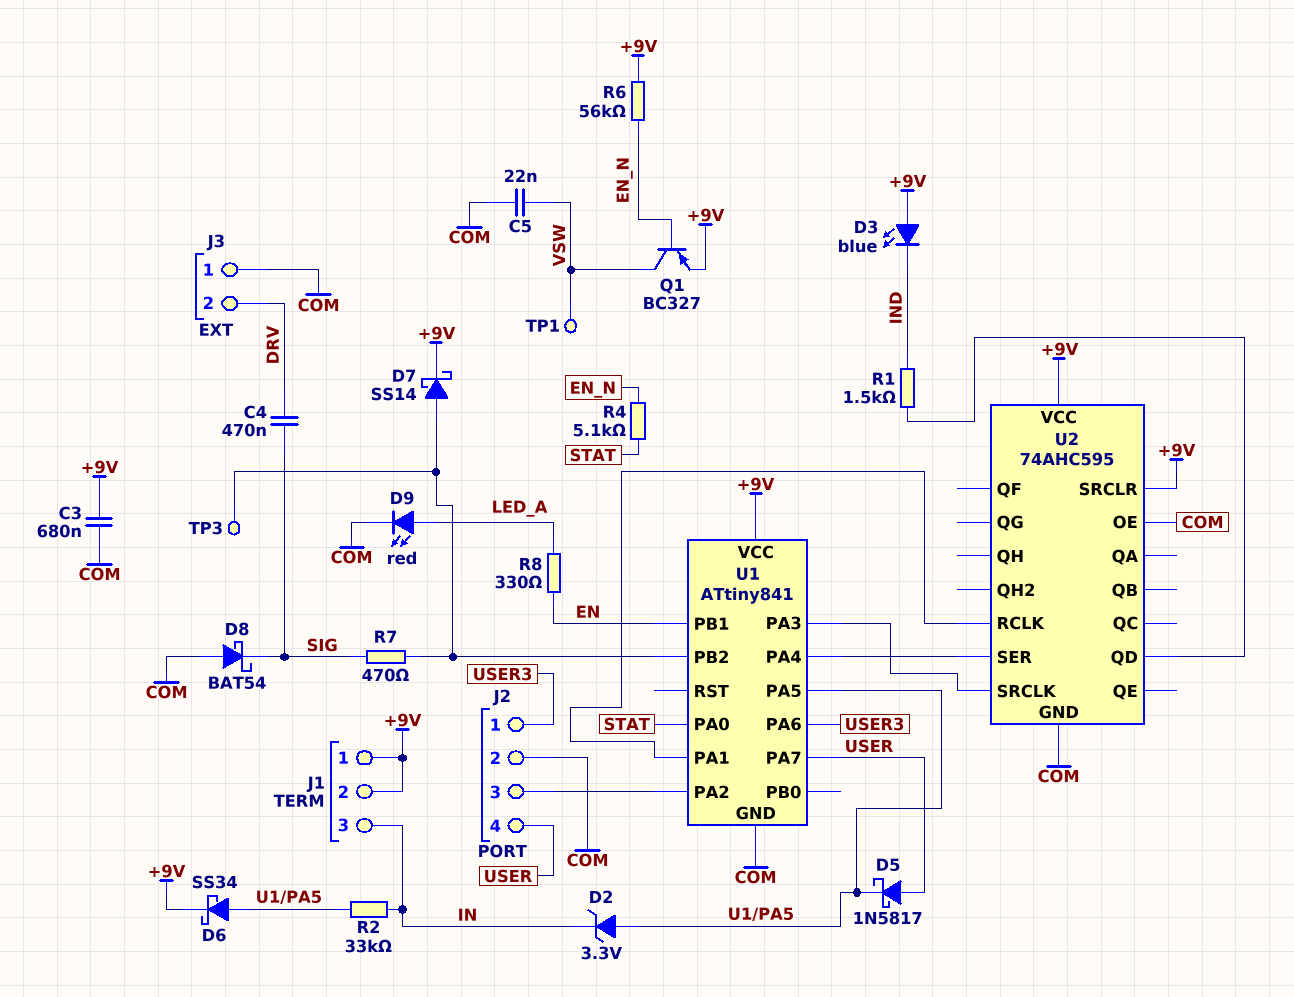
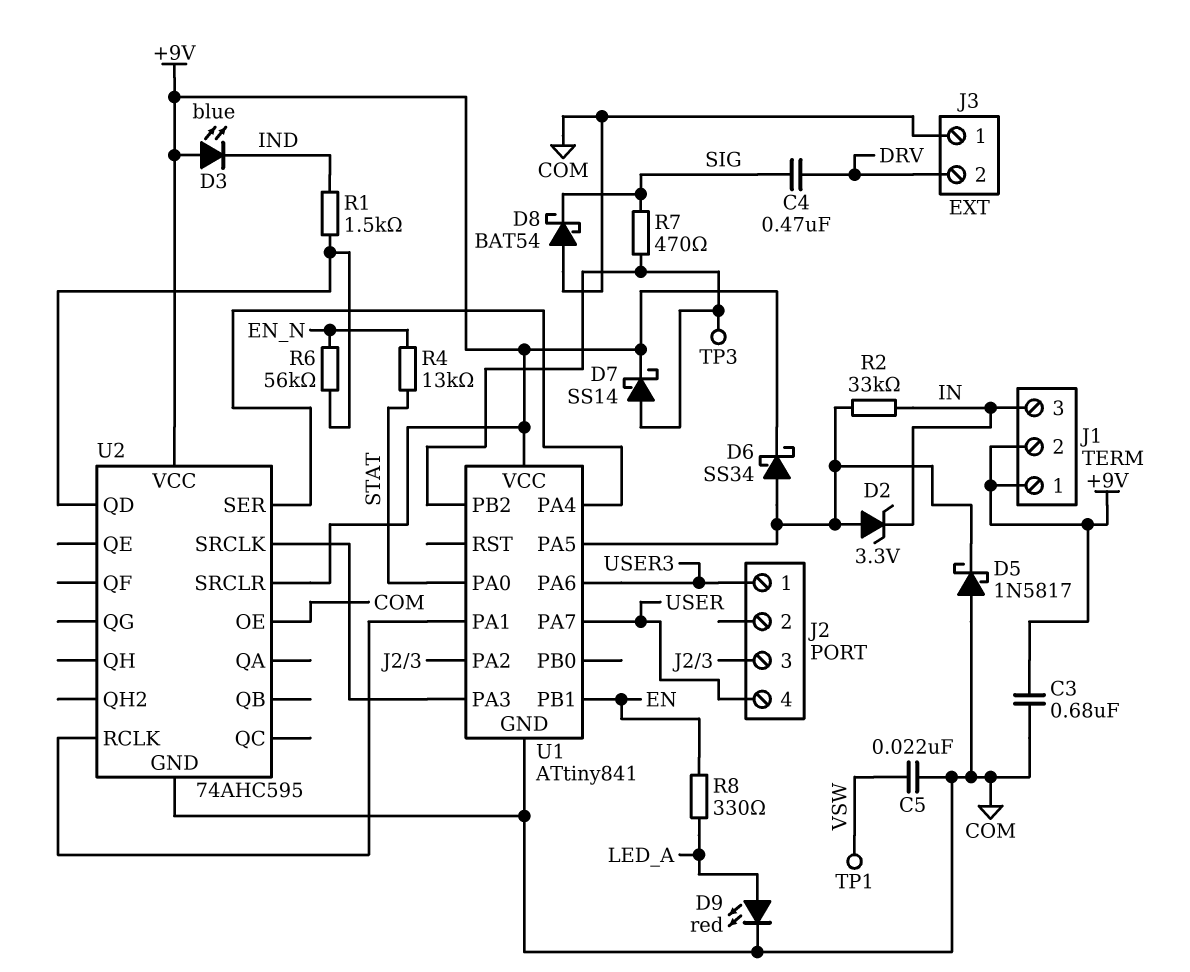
D5: schottky 1N5817 (A USER, K U1/PA5) -> schottky 1N5817 (A COM, K U1/PA5)
J2 pin 2: COM -> none
Q1: PNP BC327 (B EN_N, C VSW, E +9V) -> none
R4: 5.1k (EN_N, STAT) -> 13k (EN_N, STAT)
R6: 56k (+9V, EN_N) -> 56k (EN_N, U2/QD)

